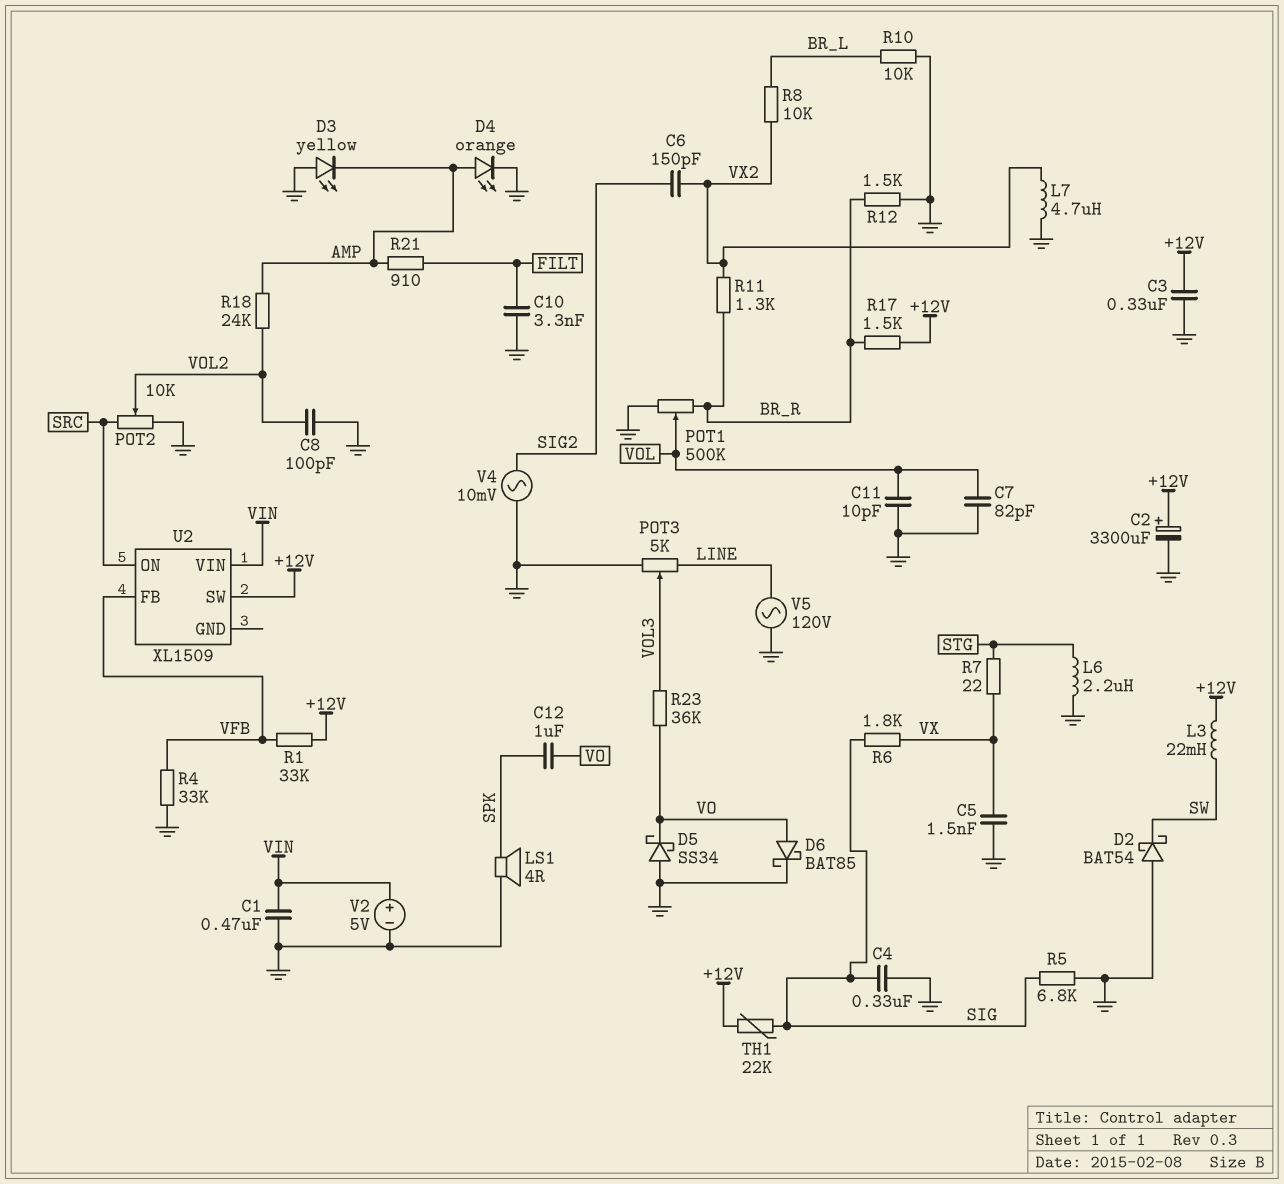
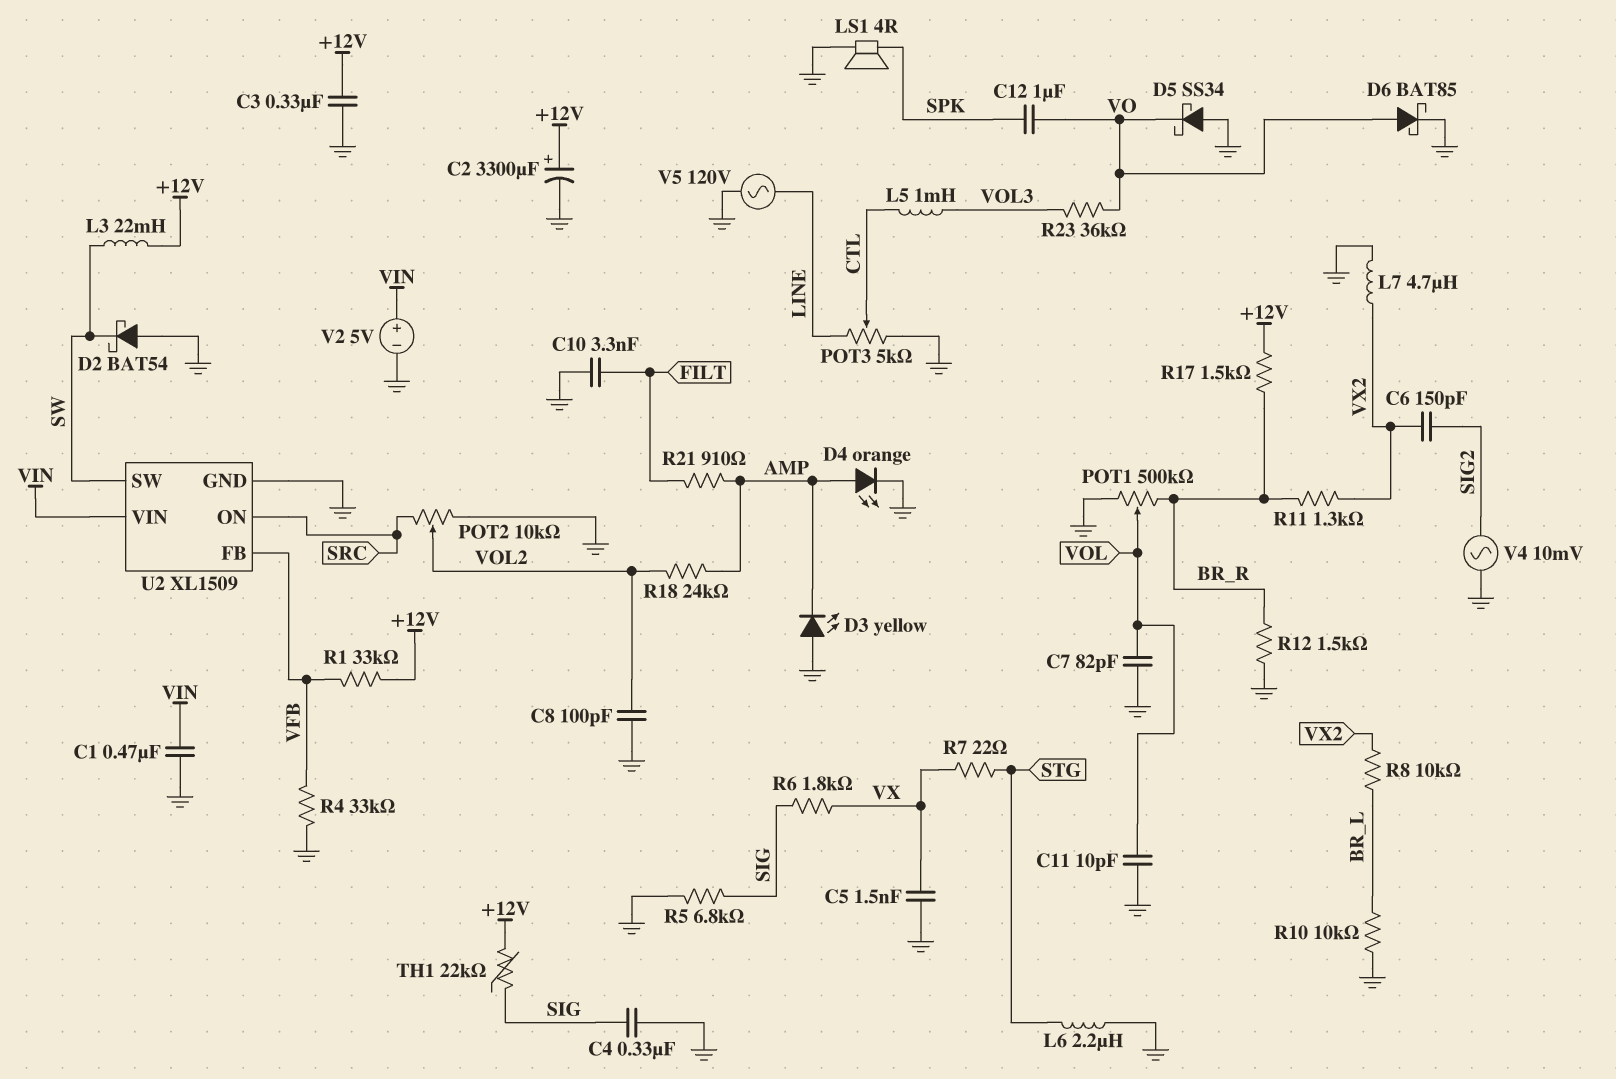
L5: none -> 1mH (CTL, VOL3)
POT3: 5k (GND, LINE, wiper VOL3) -> 5k (GND, LINE, wiper CTL)
U2 pin GND: none -> GND
U2 pin SW: +12V -> SW

